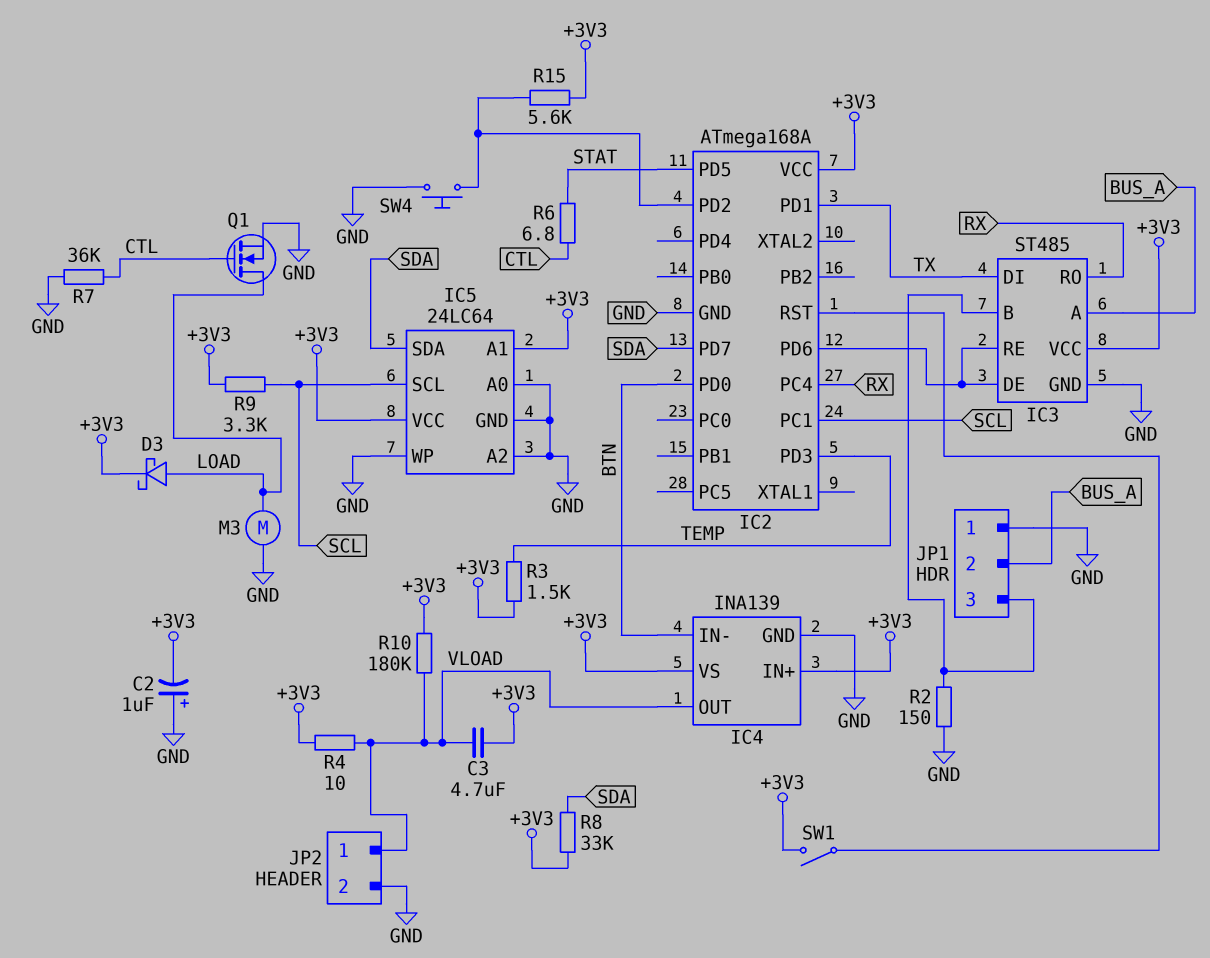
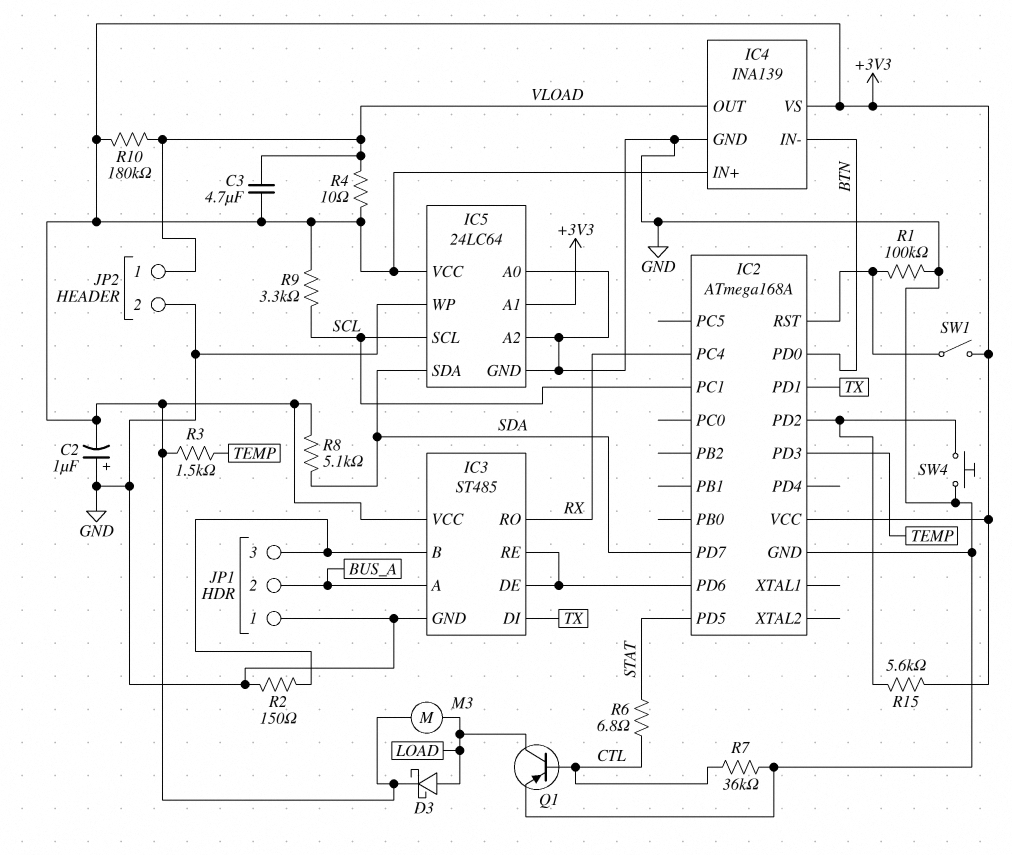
M3: motor (GND, LOAD) -> motor (+3V3, LOAD)
Q1: NMOS (G CTL, D LOAD, S GND) -> PNP (B CTL, C LOAD, E GND)
R1: none -> 100k (GND, IC2/RST)
R8: 33k (+3V3, SDA) -> 5.1k (+3V3, SDA)

